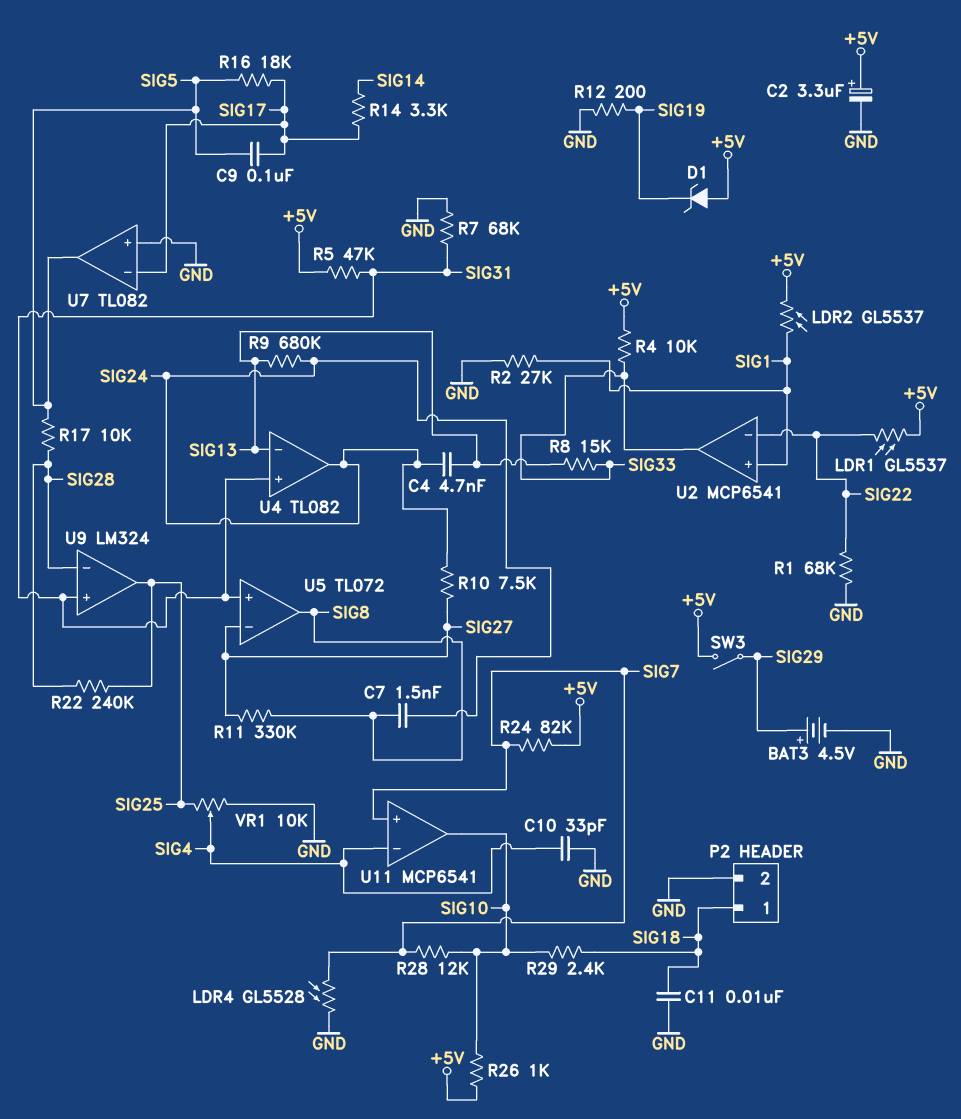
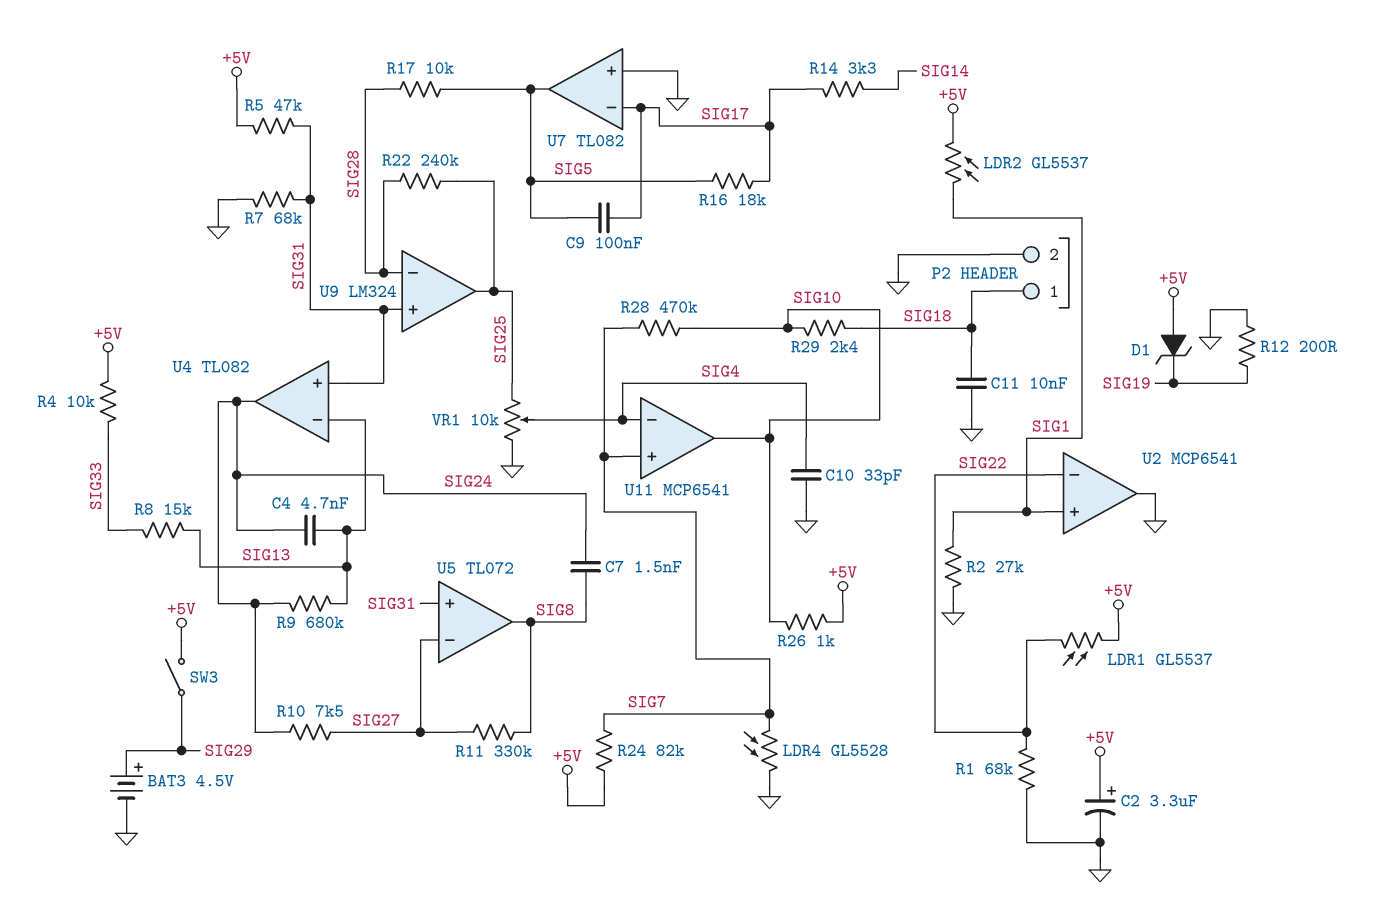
R28: 12k (SIG7, SIG10) -> 470k (SIG7, SIG10)
U2 pin out: SIG33 -> GND

